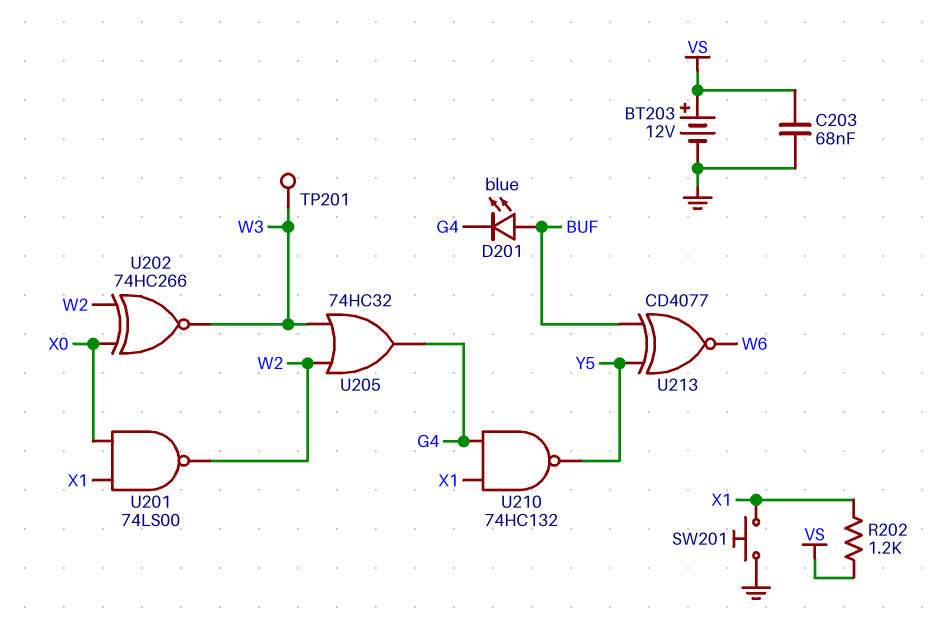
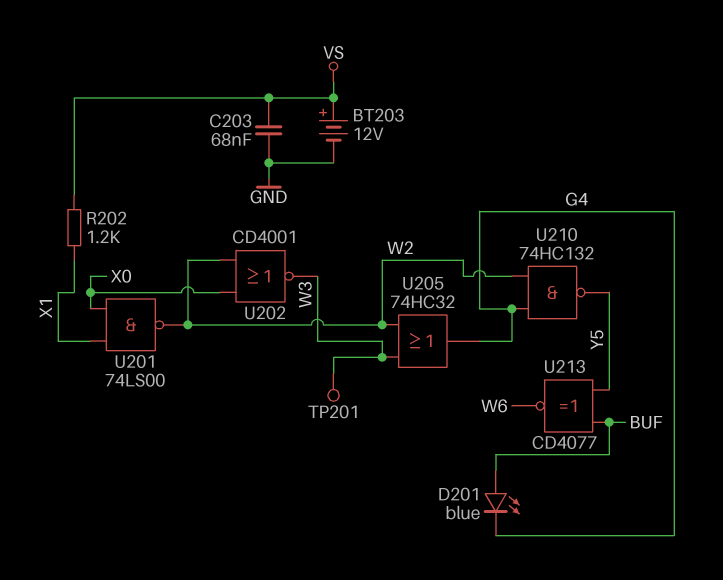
SW201: button (GND, X1) -> none
U202: XNOR 74HC266 (in W2, in X0, out W3) -> NOR CD4001 (in W2, in X0, out W3)
U210: NAND 74HC132 (in G4, in X1, out Y5) -> NAND 74HC132 (in G4, in W2, out Y5)

